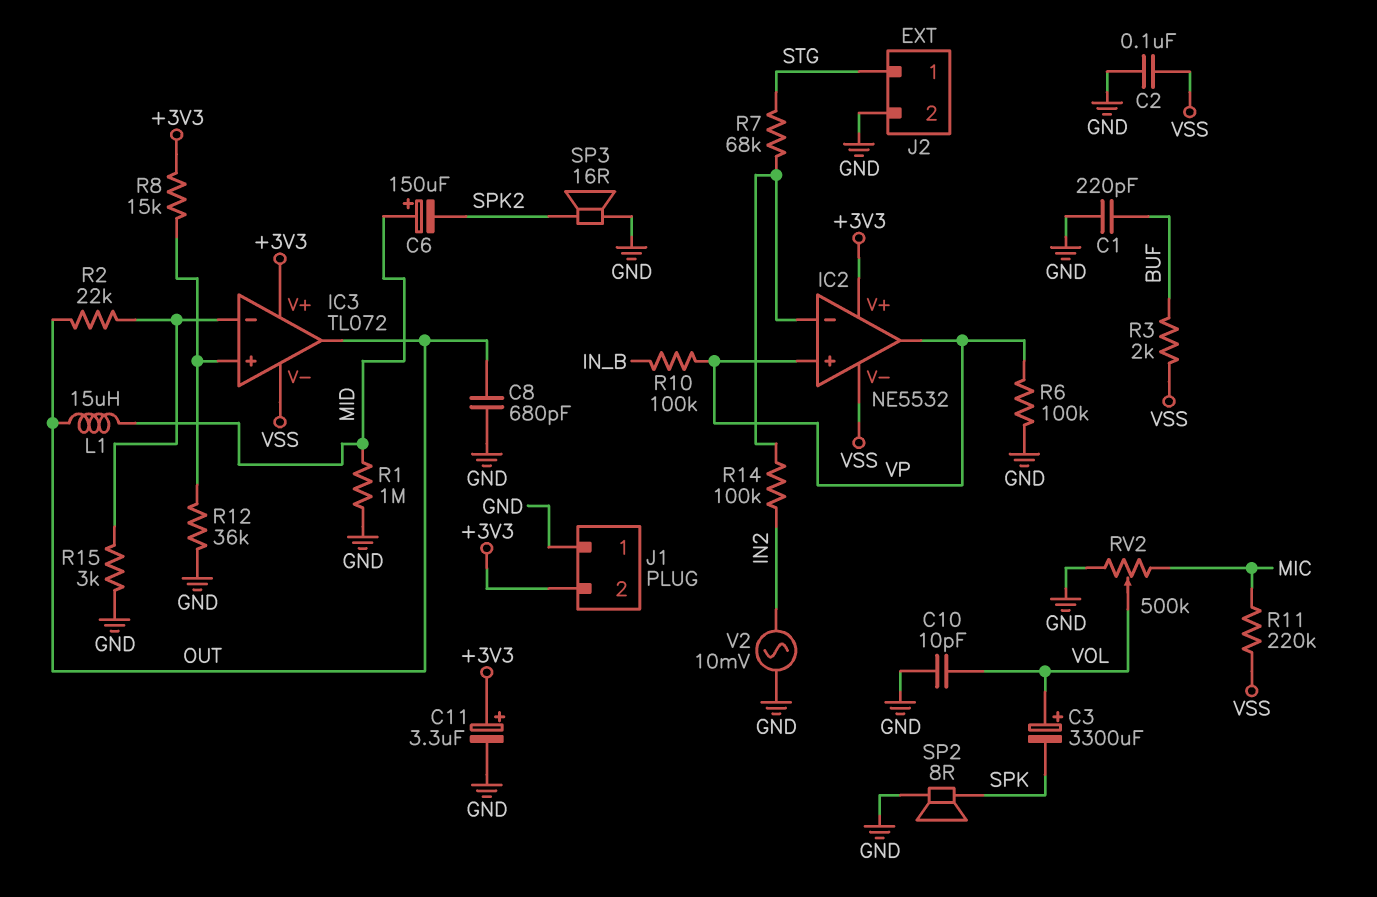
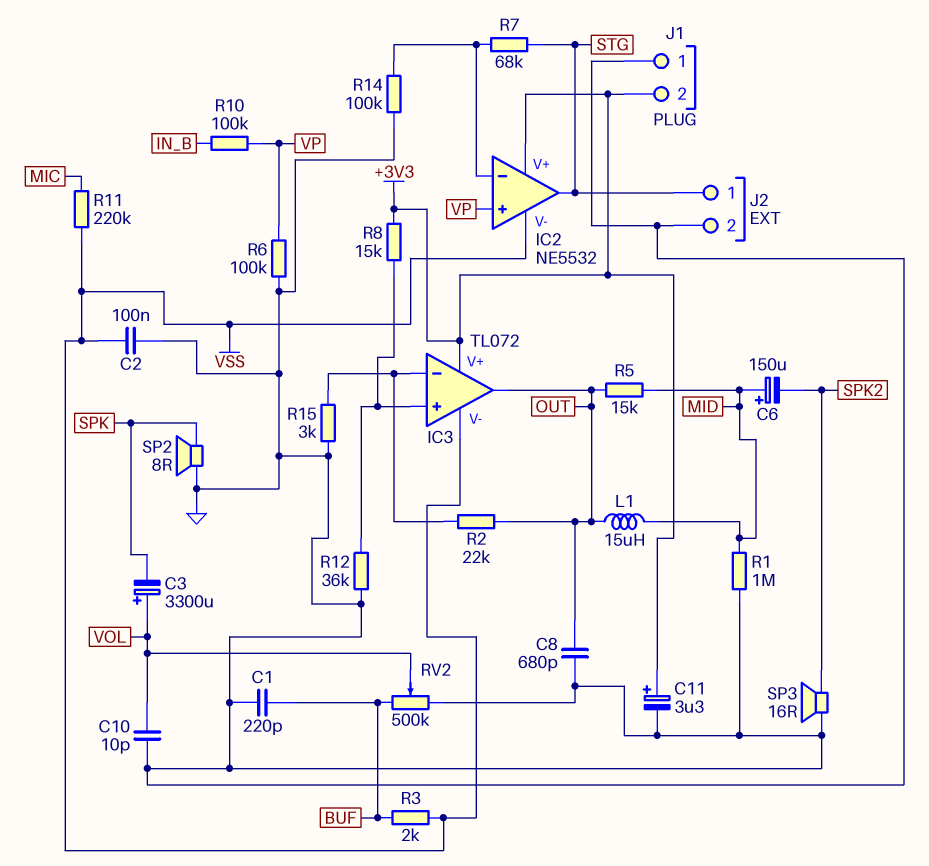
IC2 pin out: VP -> STG
R5: none -> 15k (MID, OUT)
R14: 100k (IC2/in-, IN2) -> 100k (GND, IC2/in-)
RV2: 500k (GND, MIC, wiper VOL) -> 500k (BUF, GND, wiper VOL)
V2: AC 10mV (GND, IN2) -> none

